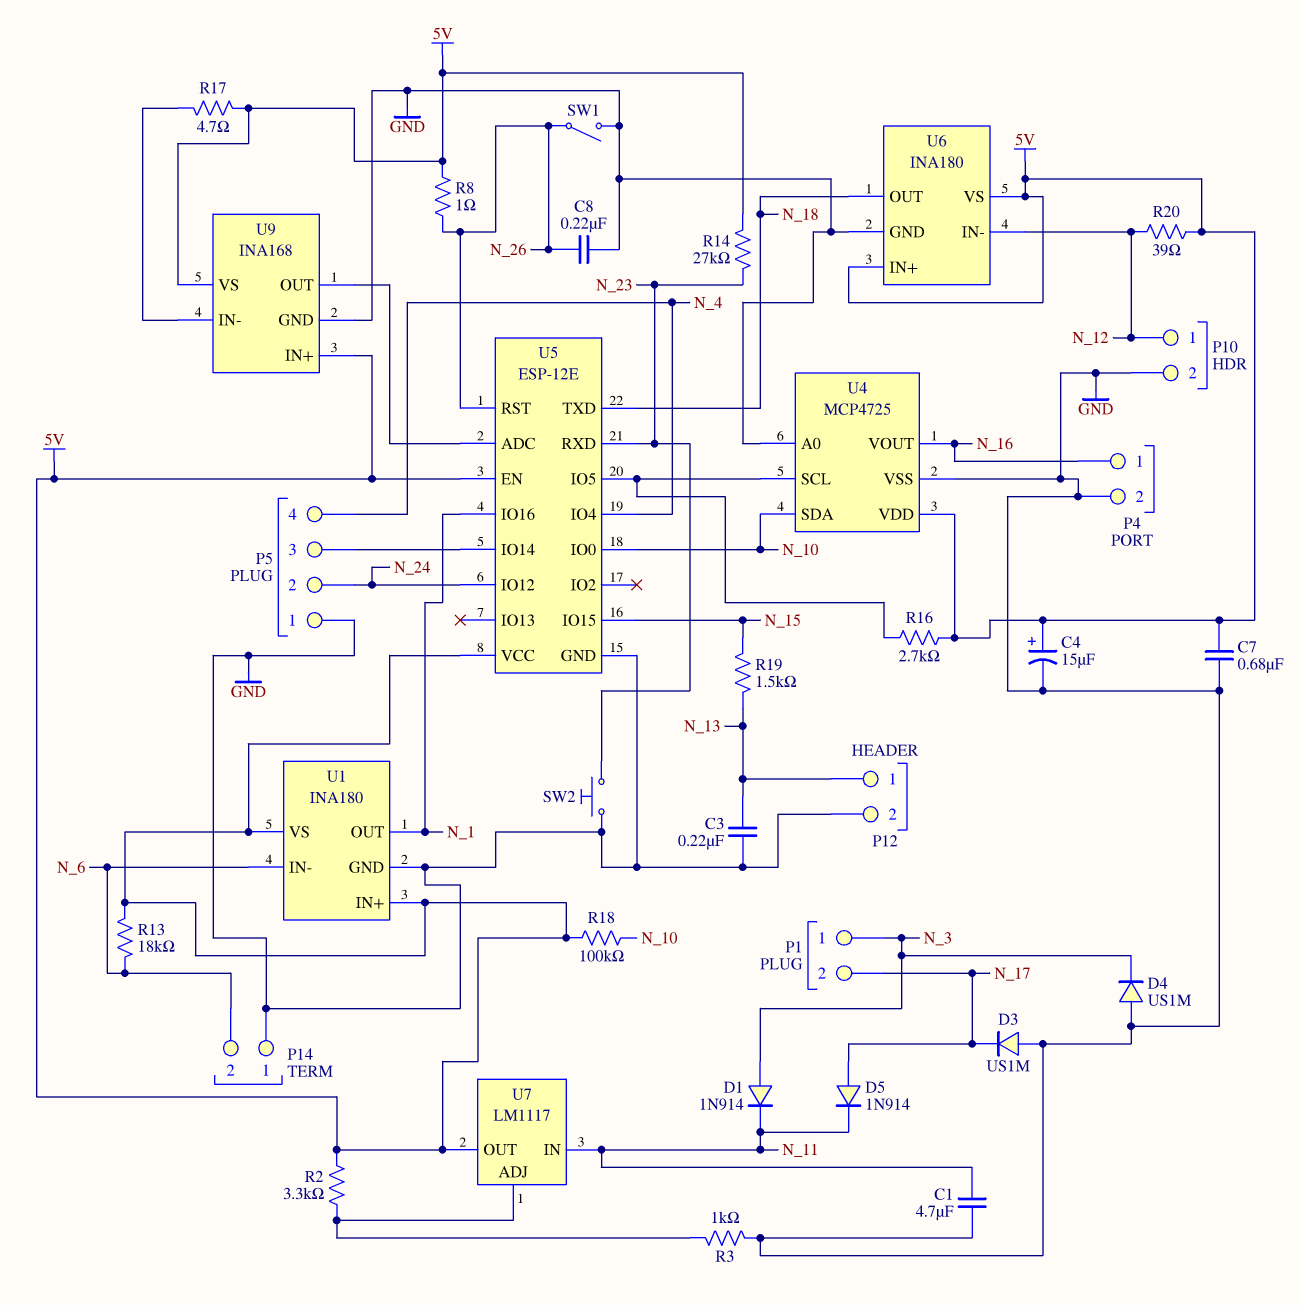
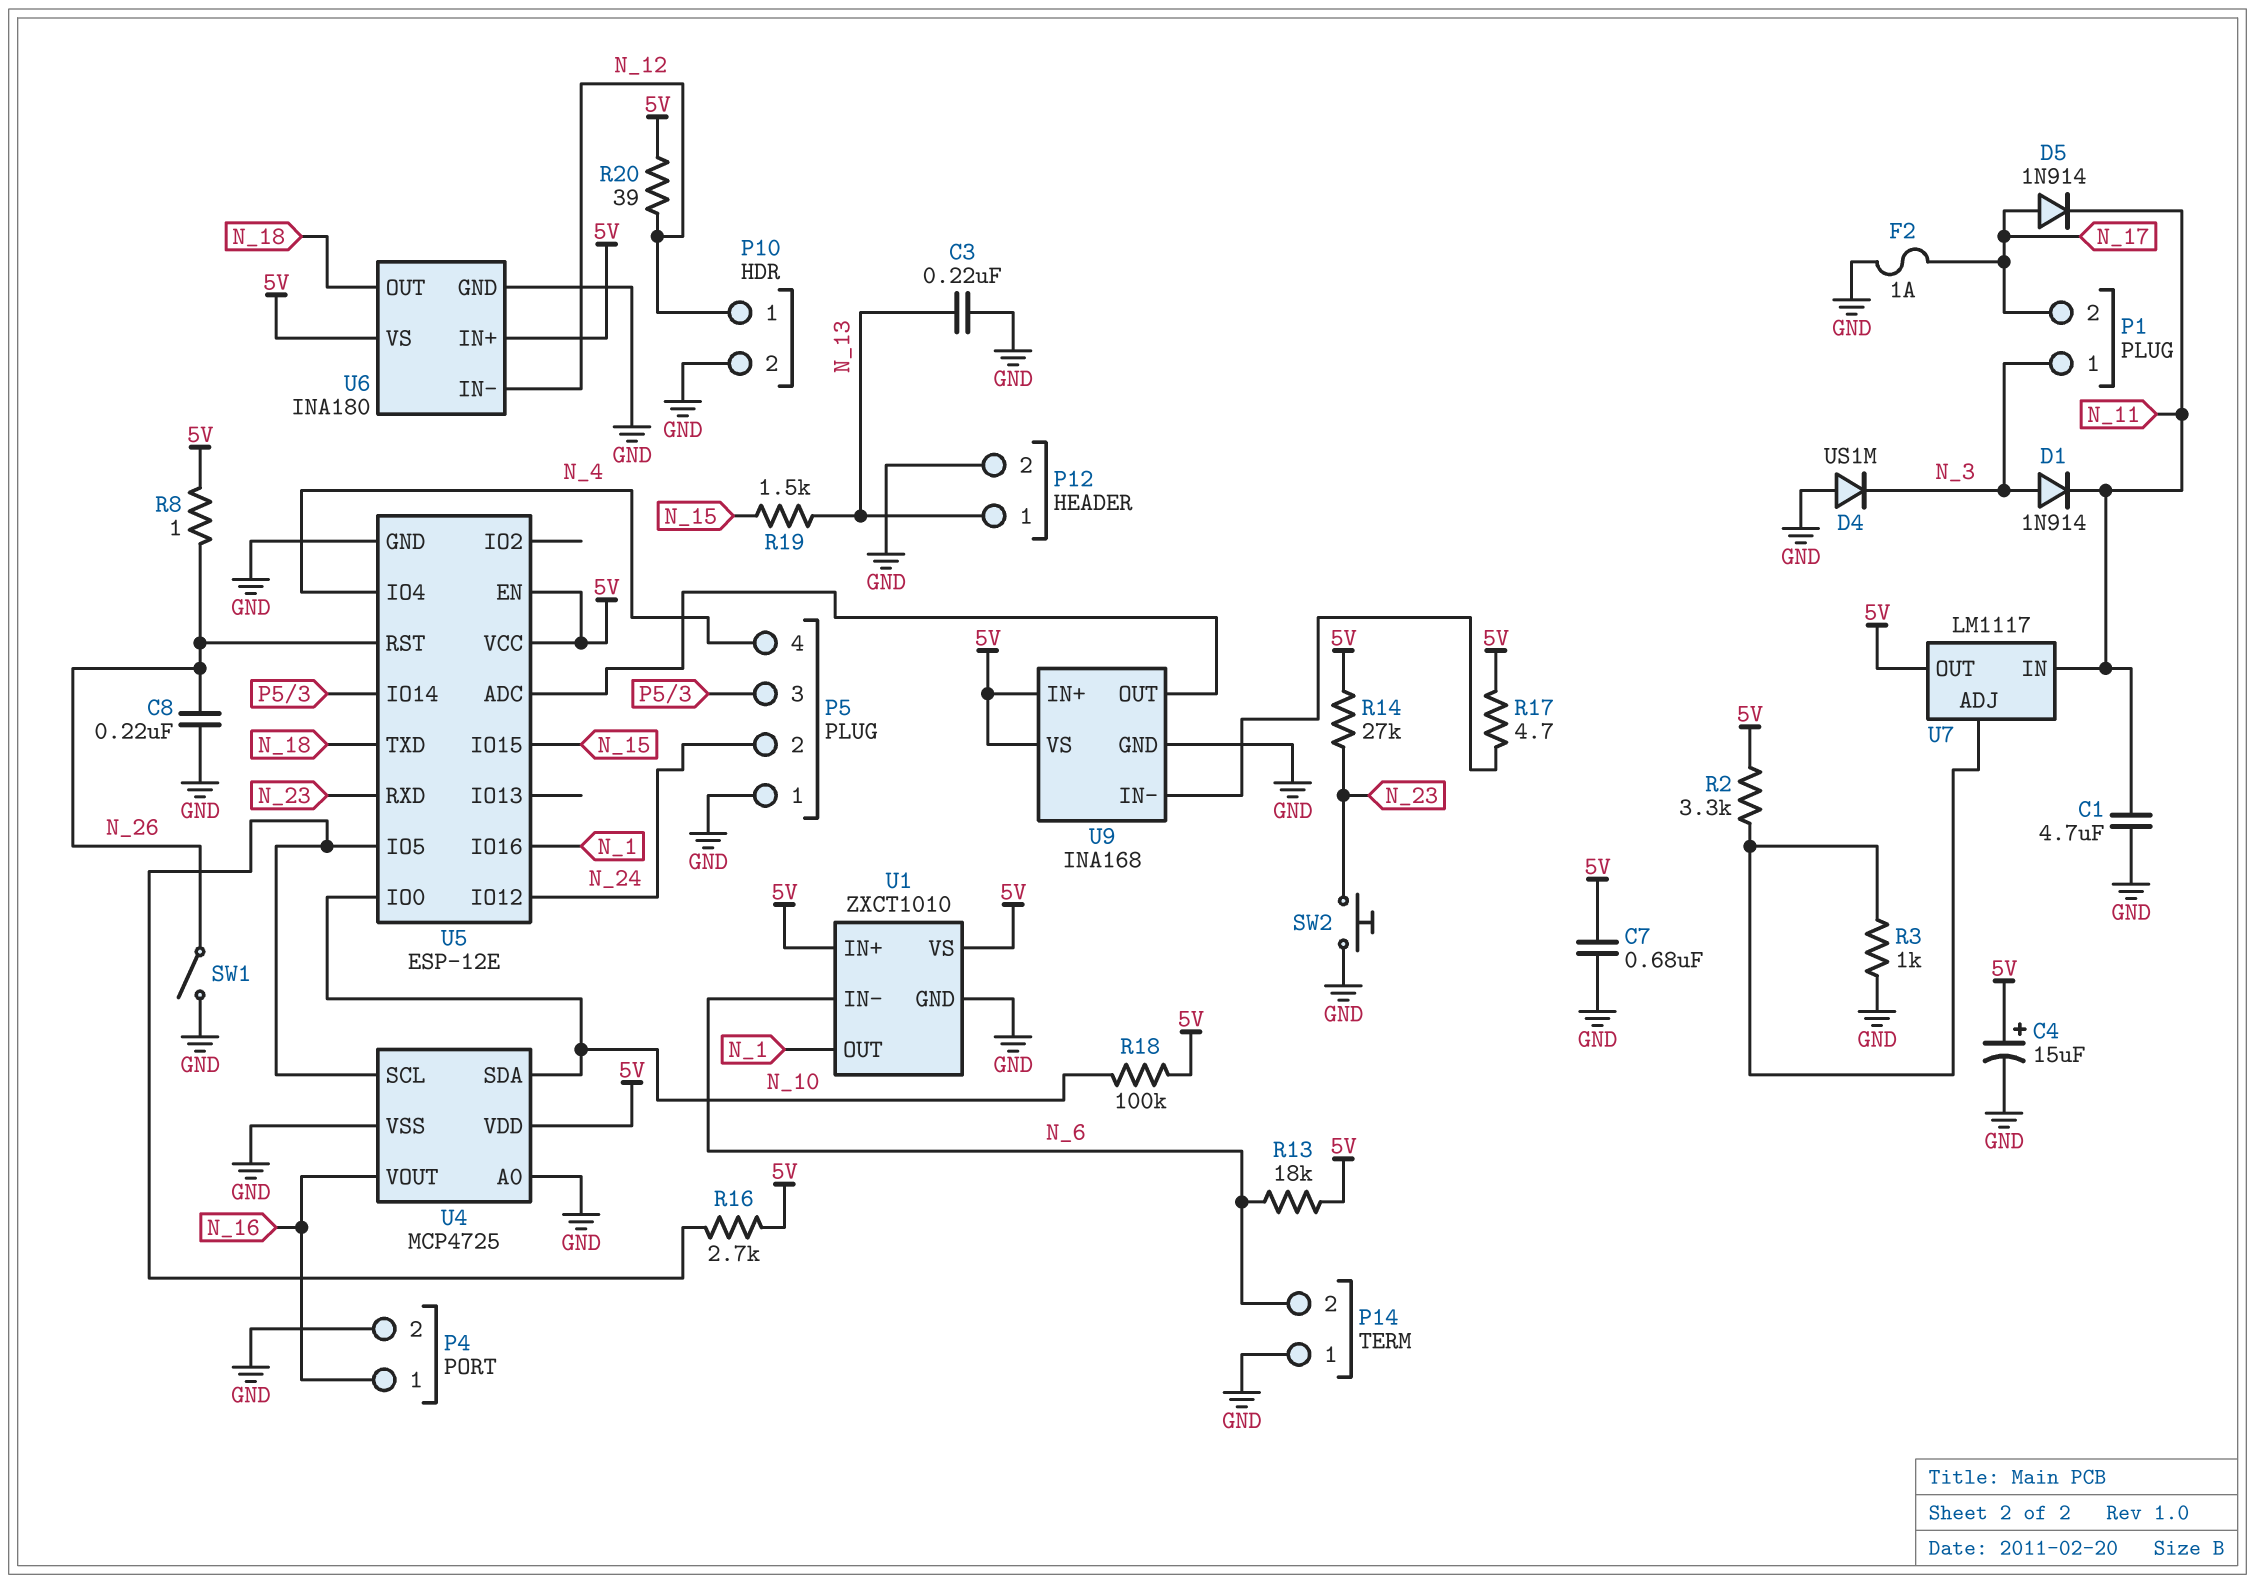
D3: diode US1M (A GND, K N_17) -> none
F2: none -> 1A (GND, N_17)
U1: INA180 -> ZXCT1010

